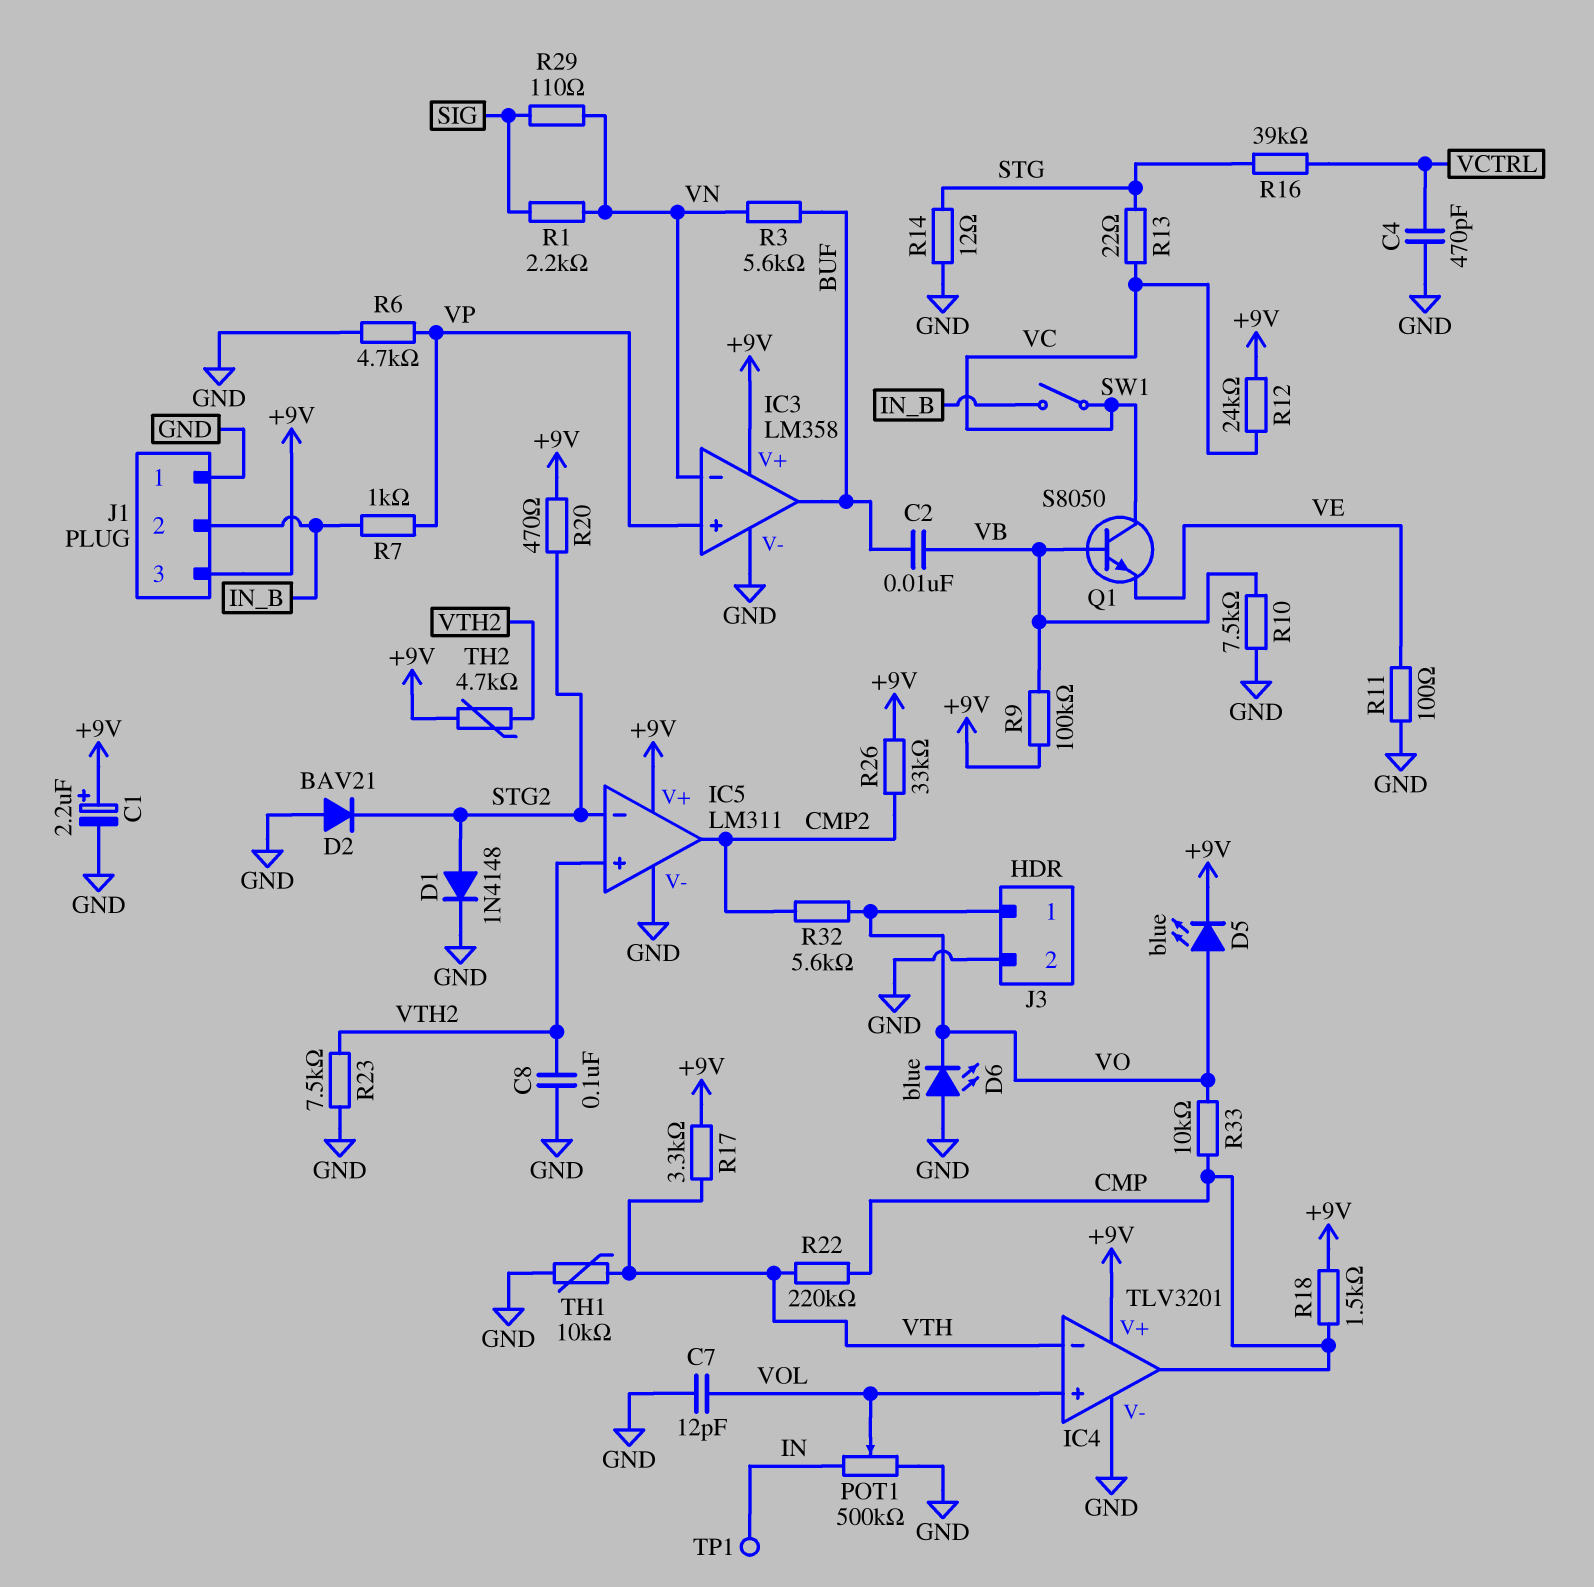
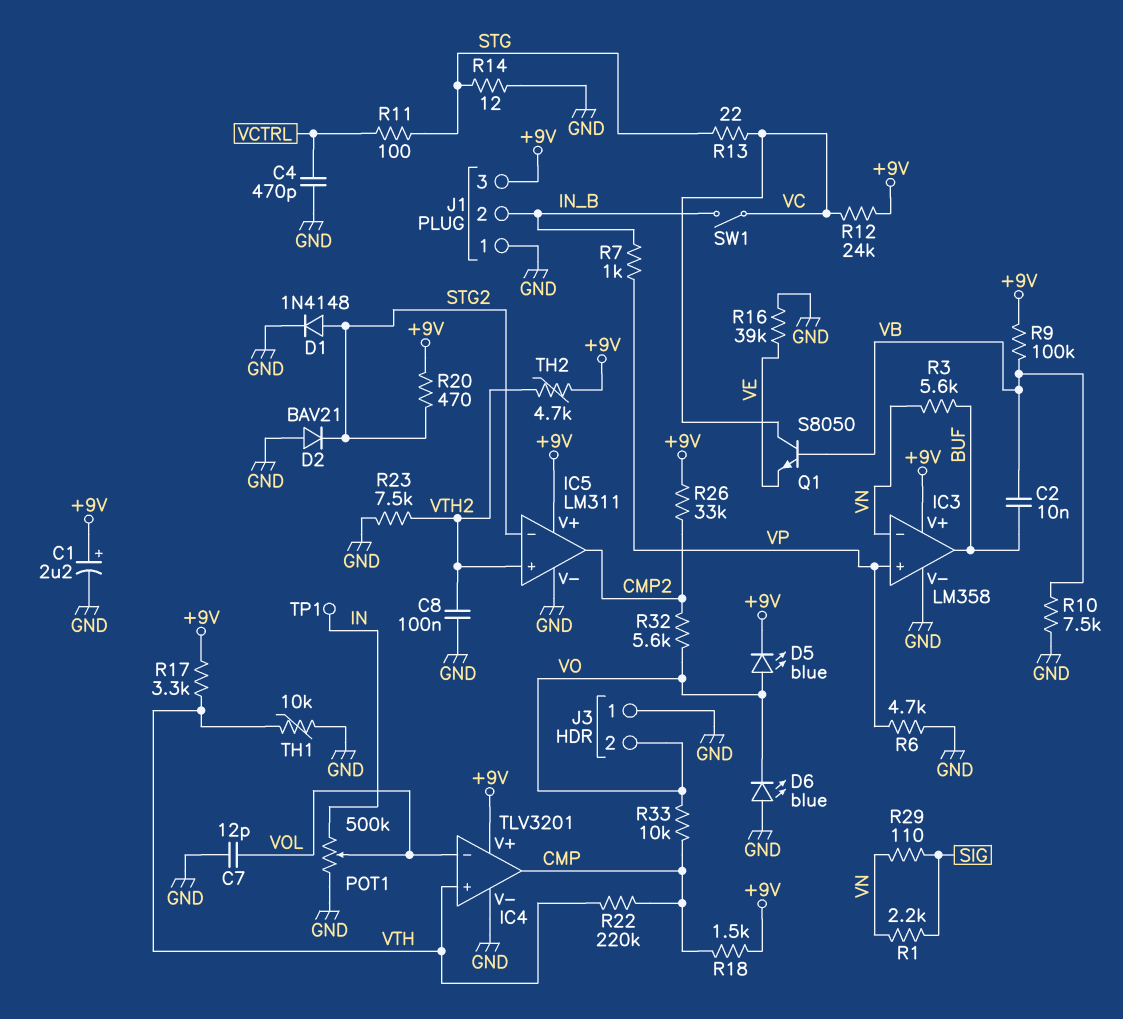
IC4 pin in+: VOL -> VTH
IC4 pin in-: VTH -> VOL
J3 pin 1: VO -> GND
J3 pin 2: GND -> VO
R11: 100 (GND, VE) -> 100 (STG, VCTRL)
R16: 39k (STG, VCTRL) -> 39k (GND, VE)

